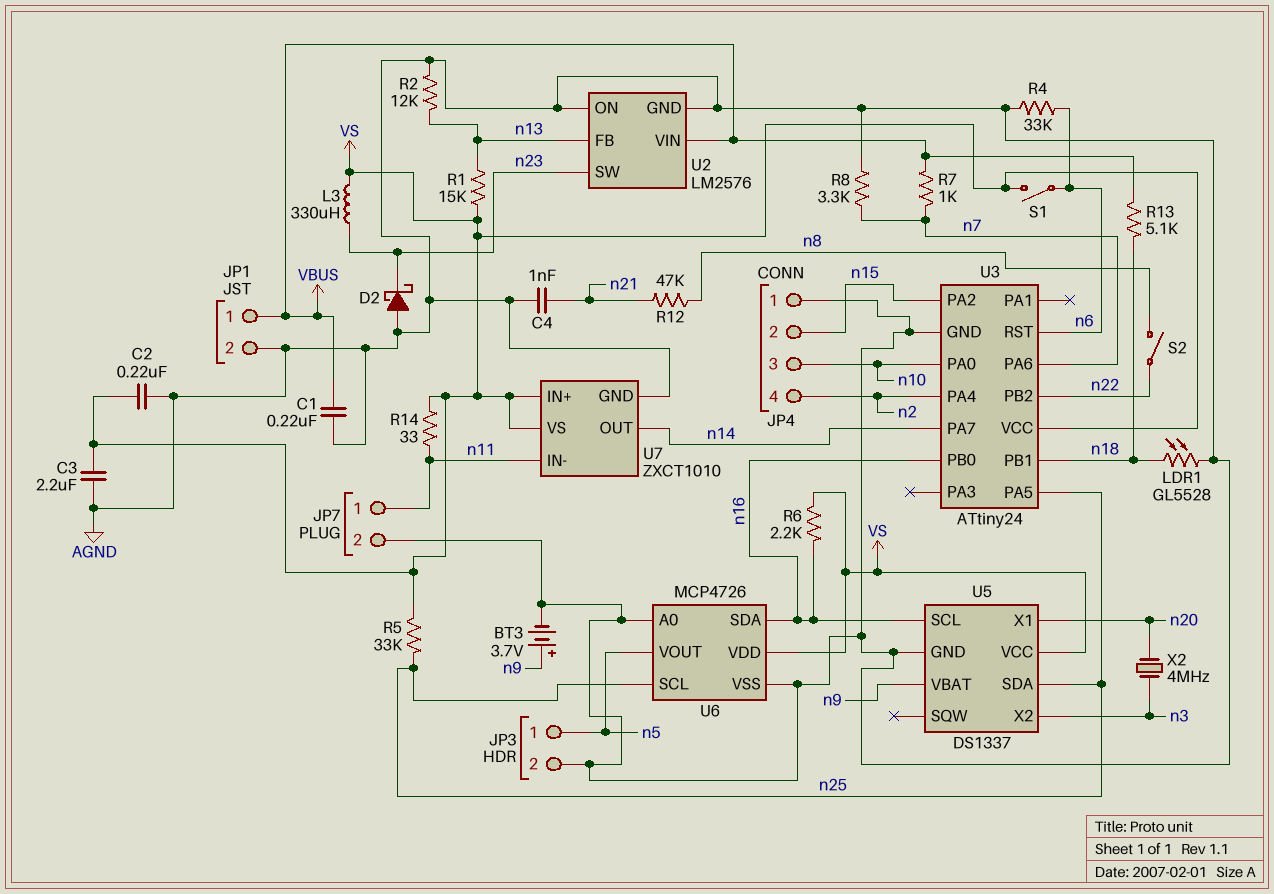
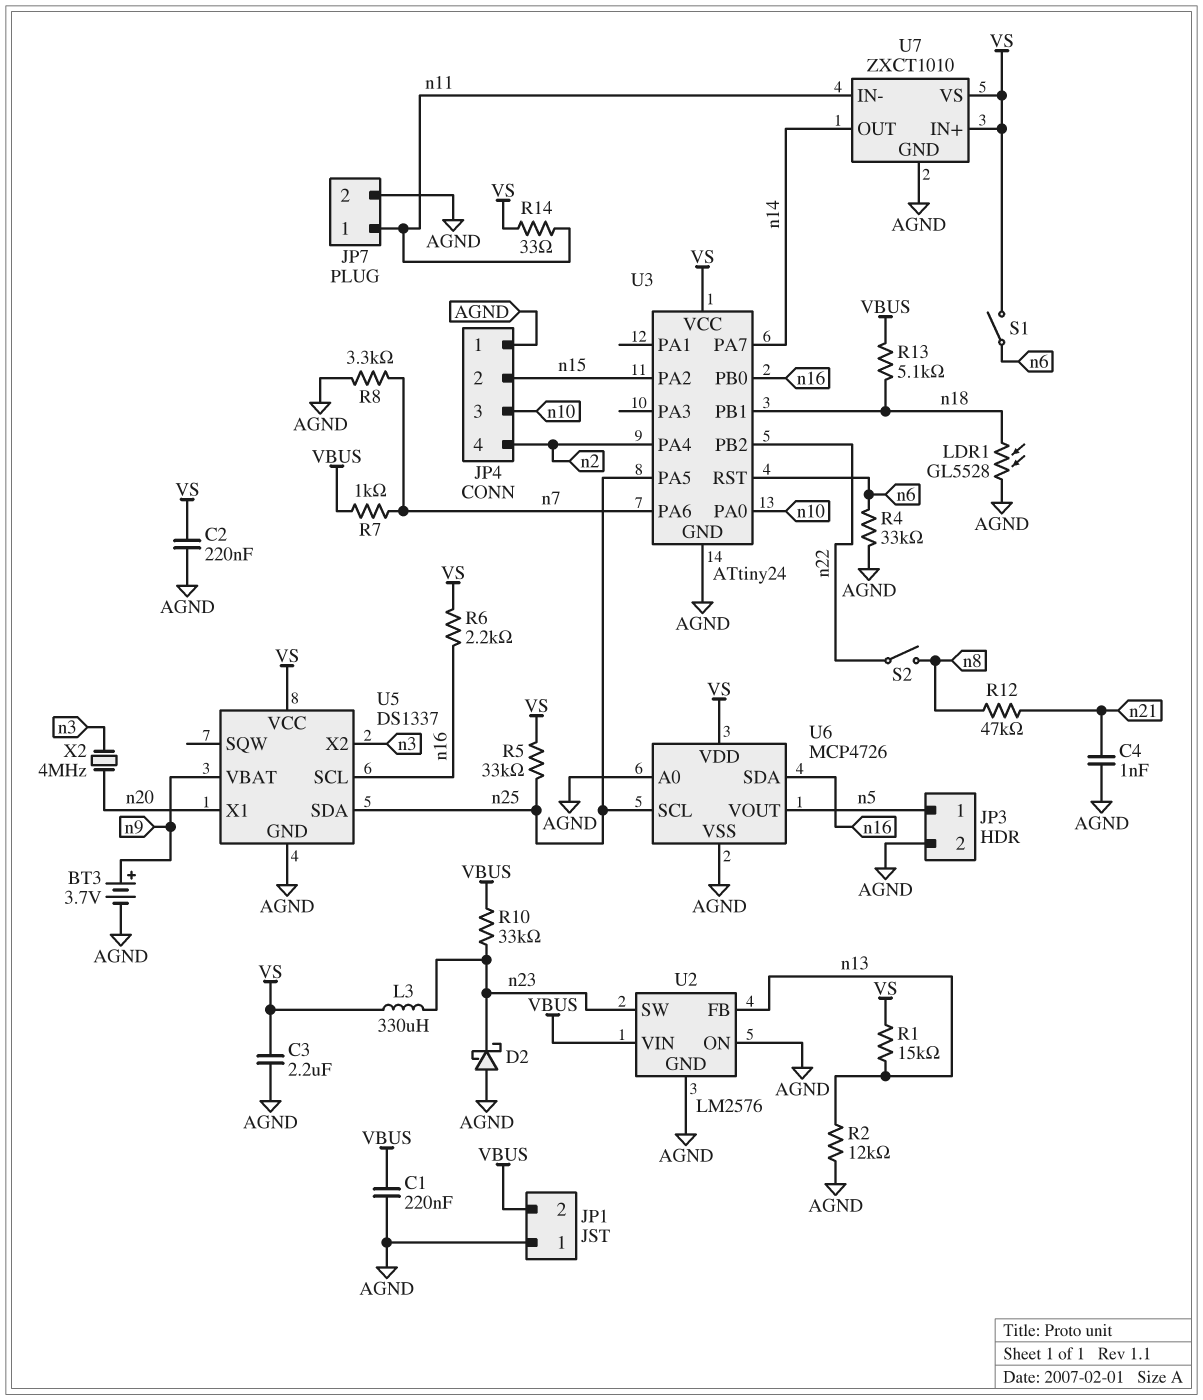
JP1 pin 1: VBUS -> AGND
JP1 pin 2: AGND -> VBUS
R10: none -> 33k (VBUS, n23)

